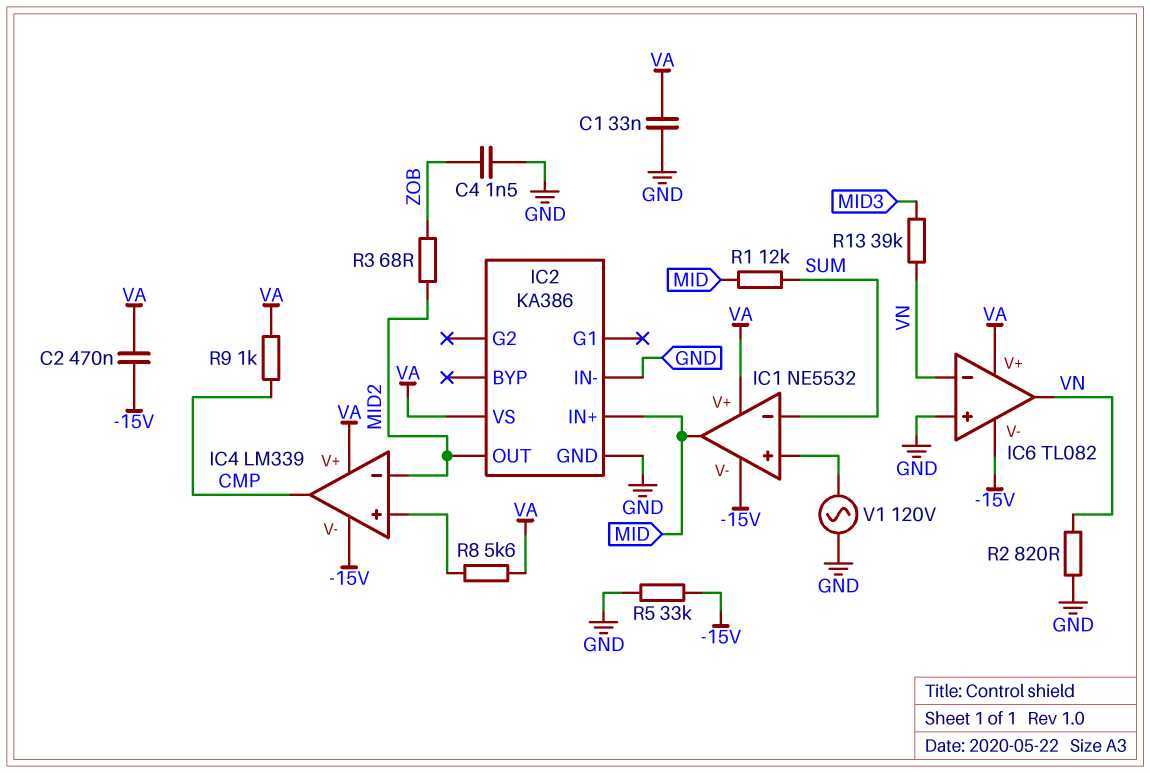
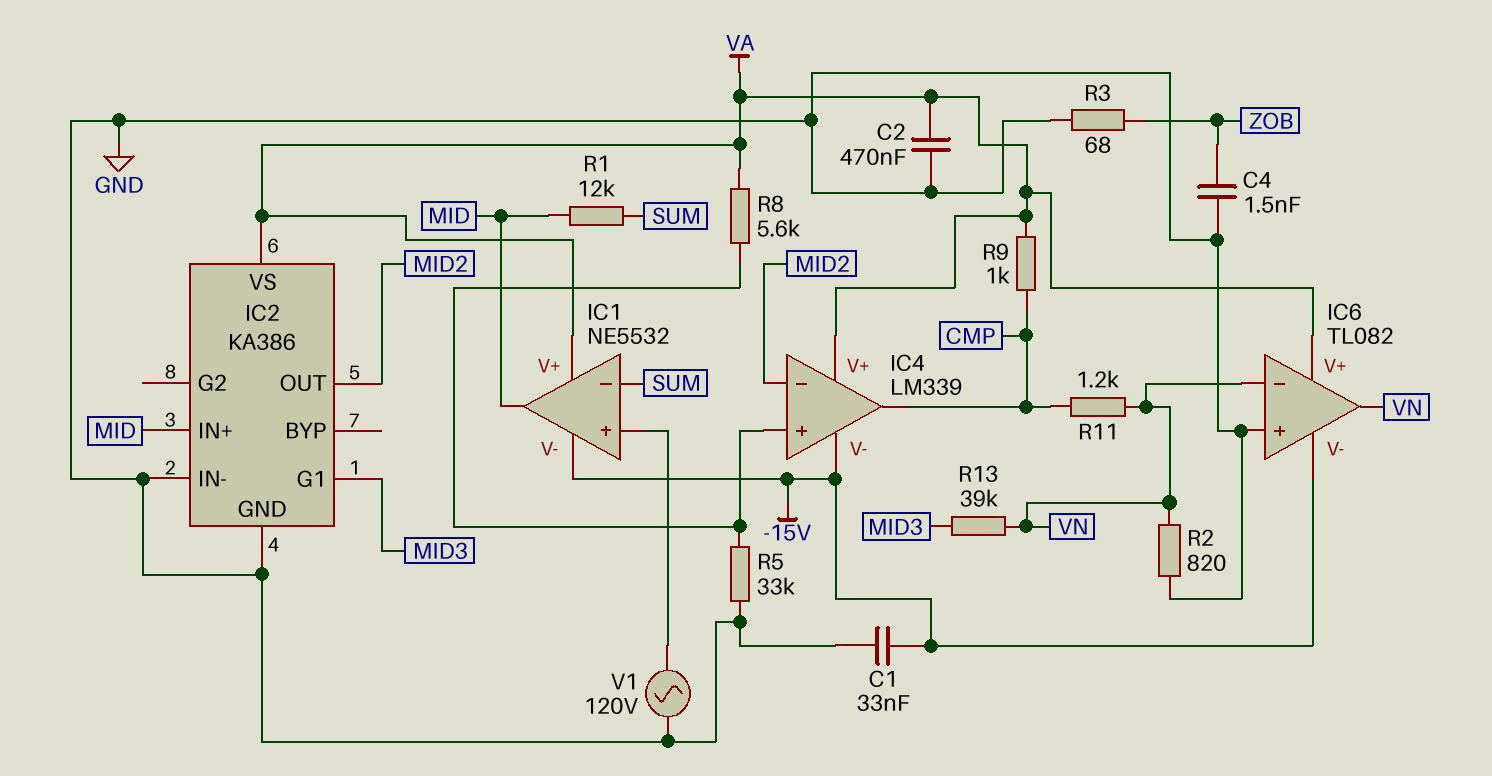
C1: 33nF (GND, VA) -> 33nF (-15V, GND)
C2: 470nF (-15V, VA) -> 470nF (GND, VA)
IC2 pin G1: none -> MID3
R3: 68 (MID2, ZOB) -> 68 (GND, ZOB)
R5: 33k (-15V, GND) -> 33k (GND, IC4/in+)
R11: none -> 1.2k (CMP, VN)

